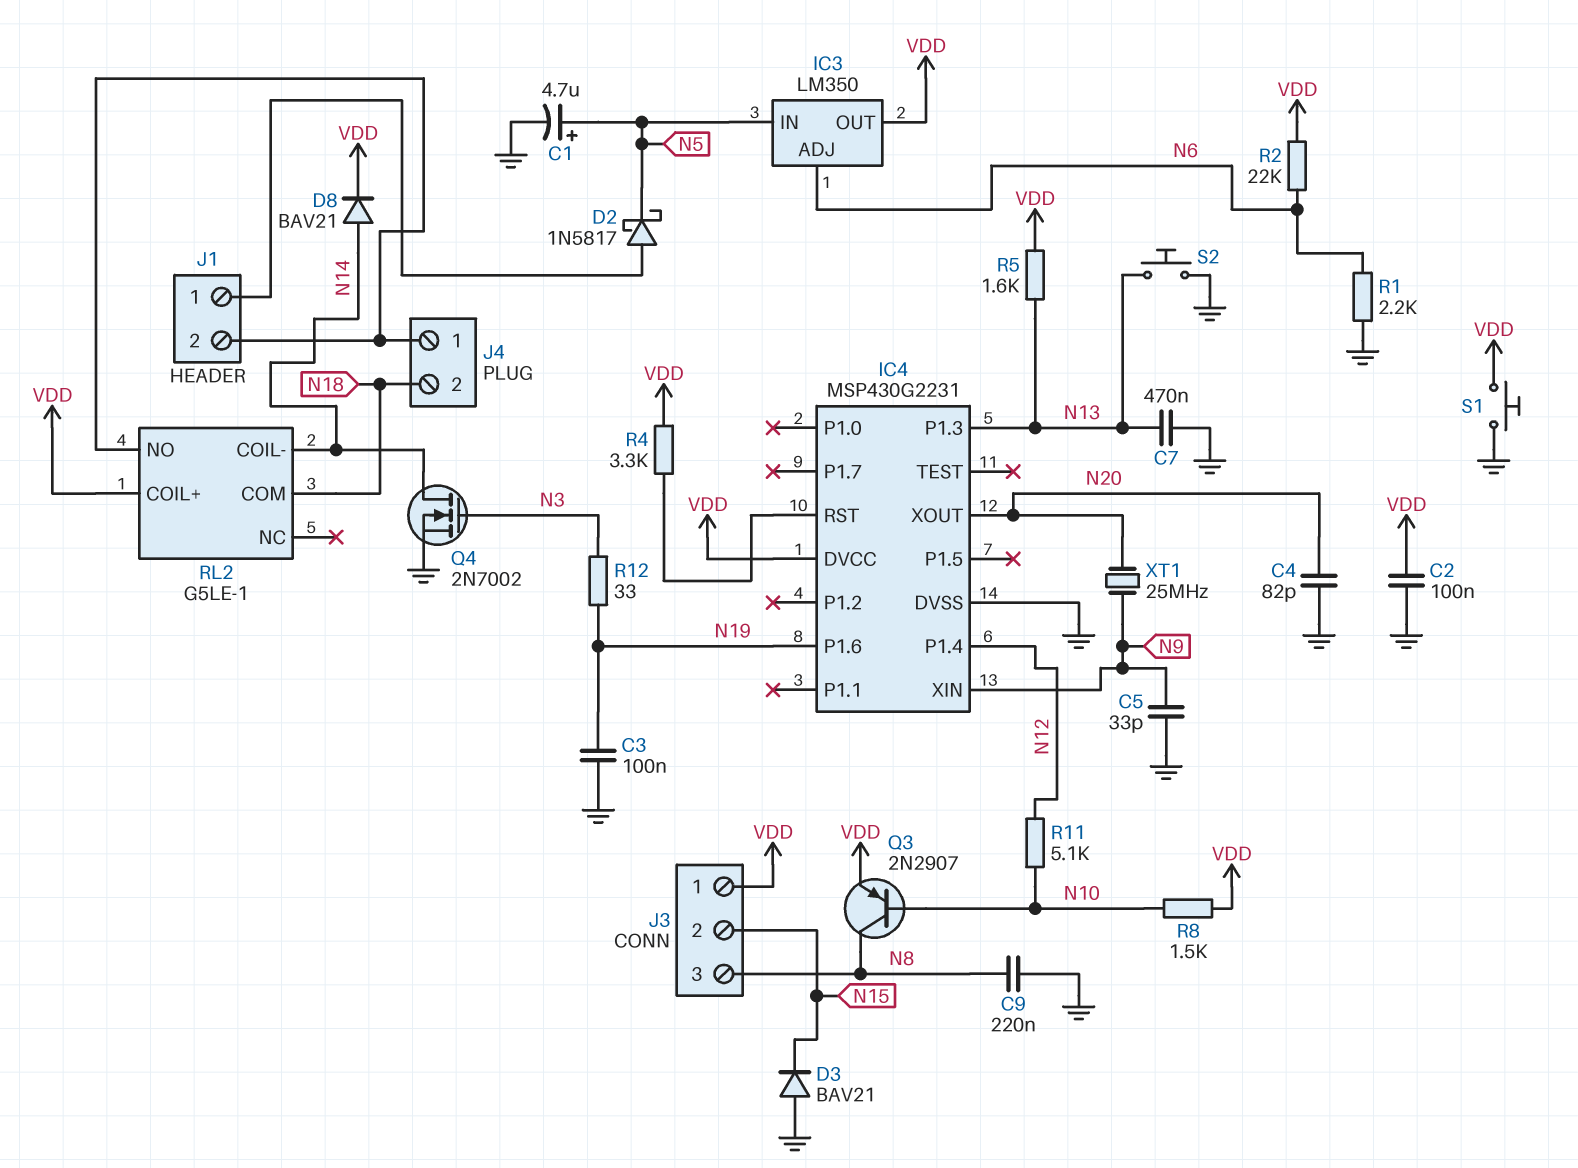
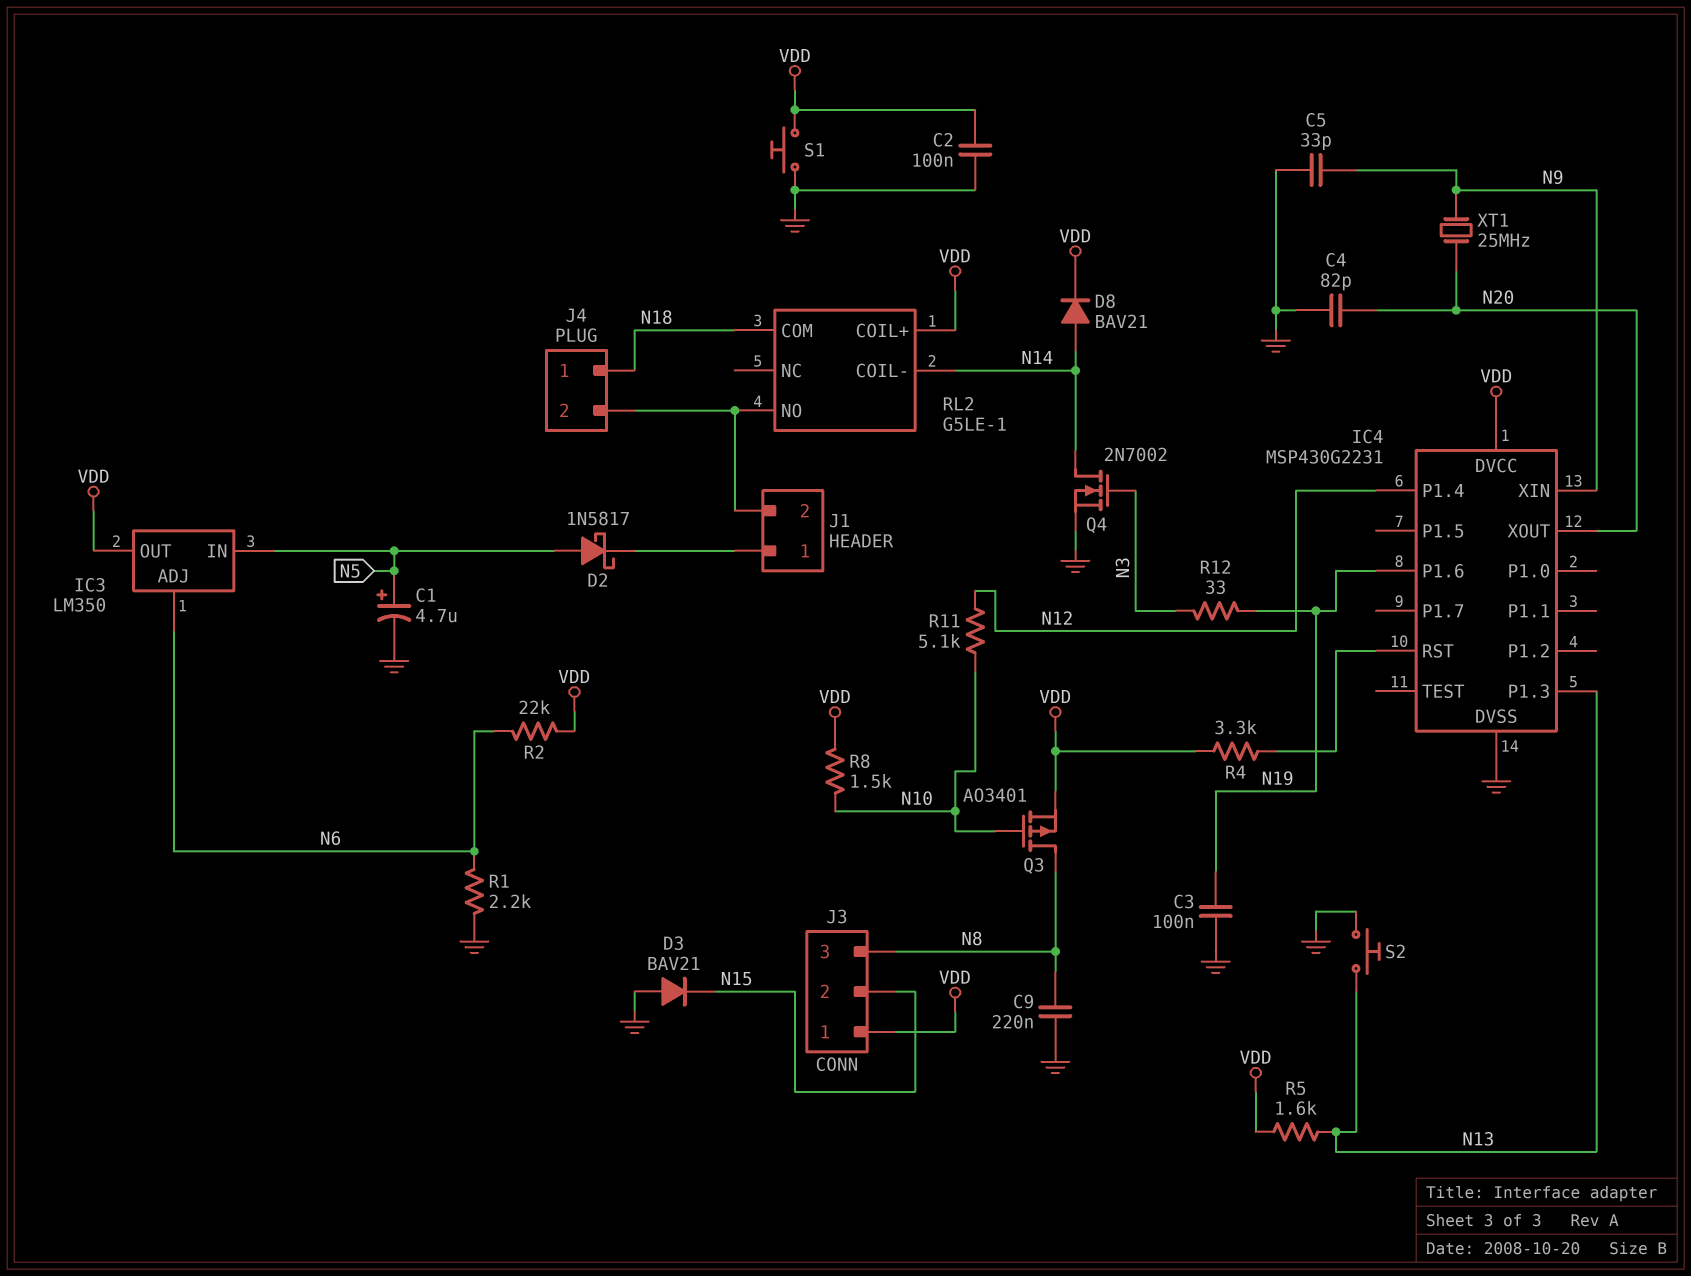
C7: 470nF (GND, N13) -> none
D2: schottky 1N5817 (A J1/1, K N5) -> schottky 1N5817 (A N5, K J1/1)
J4 pin 1: J1/2 -> N18
J4 pin 2: N18 -> J1/2
Q3: PNP 2N2907 (B N10, C N8, E VDD) -> PMOS AO3401 (G N10, D N8, S VDD)

